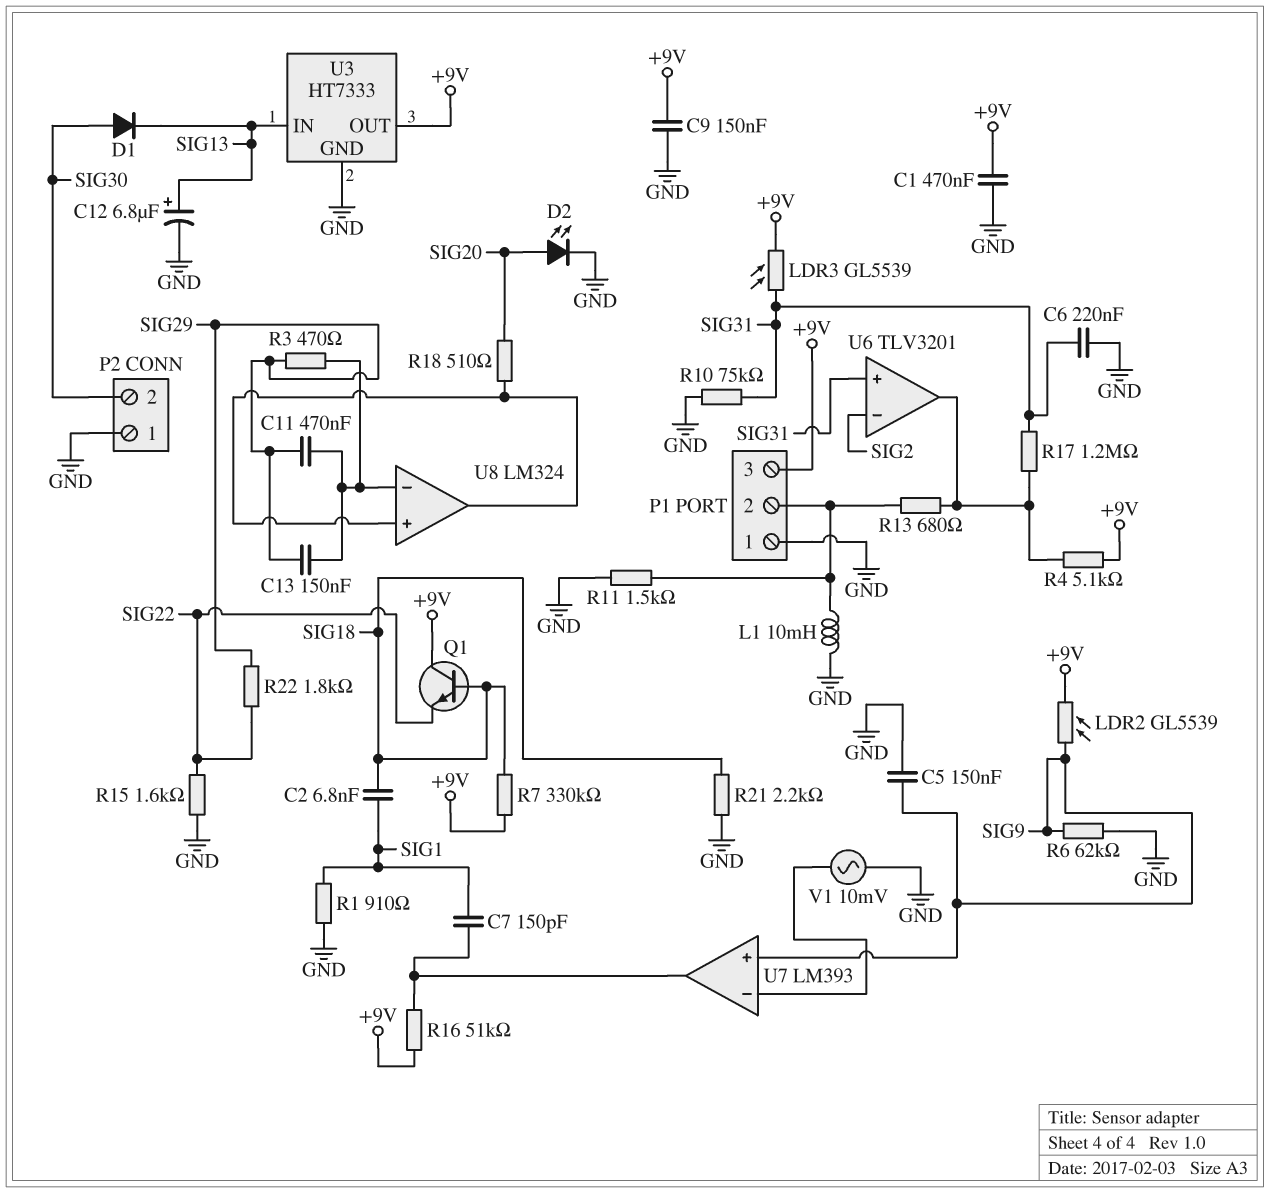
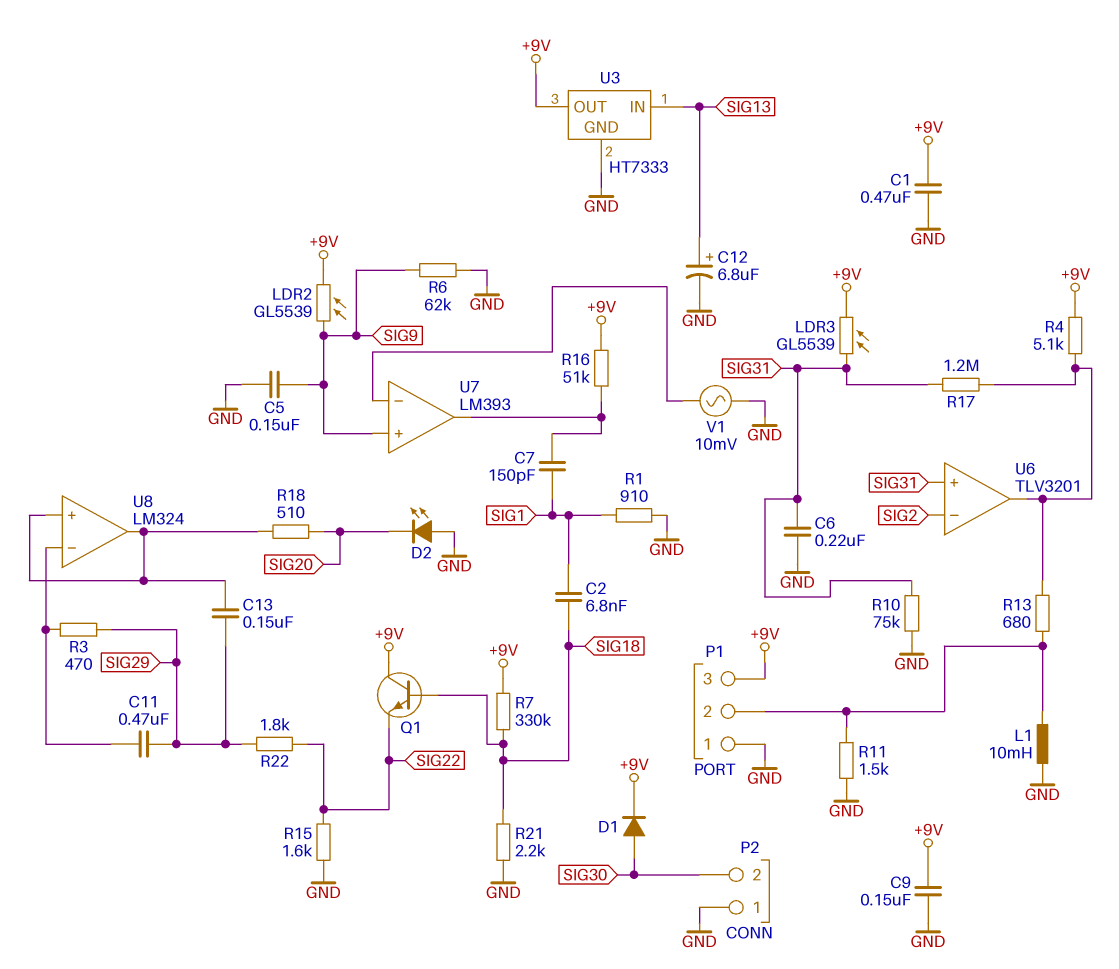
C13: 150nF (SIG29, U8/in-) -> 150nF (SIG29, U8/in+)
D1: diode (A SIG30, K SIG13) -> diode (A SIG30, K +9V)
D2: LED (A SIG20, K GND) -> LED (A GND, K SIG20)

